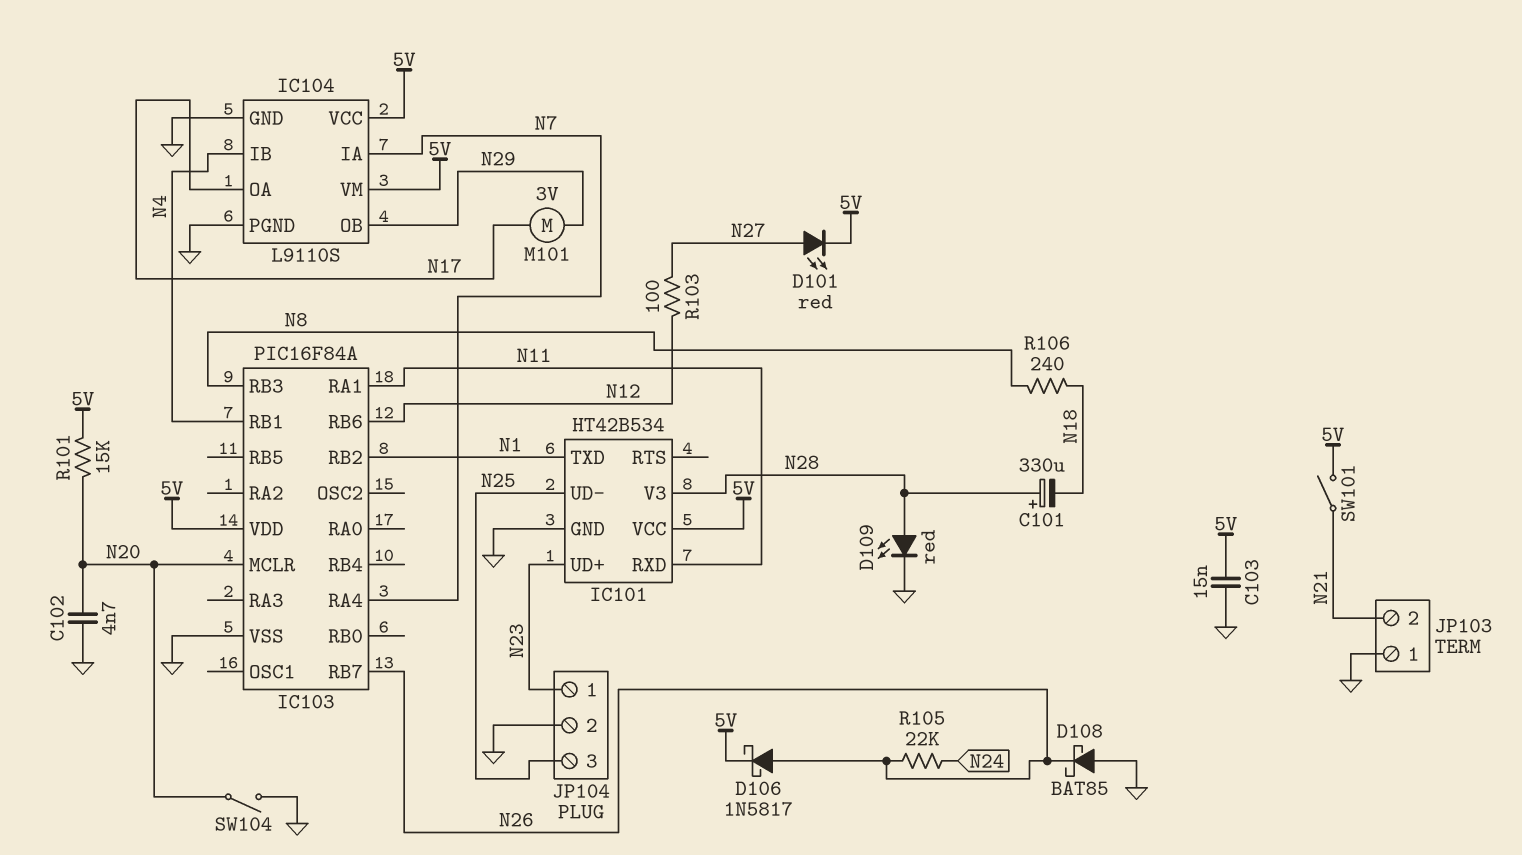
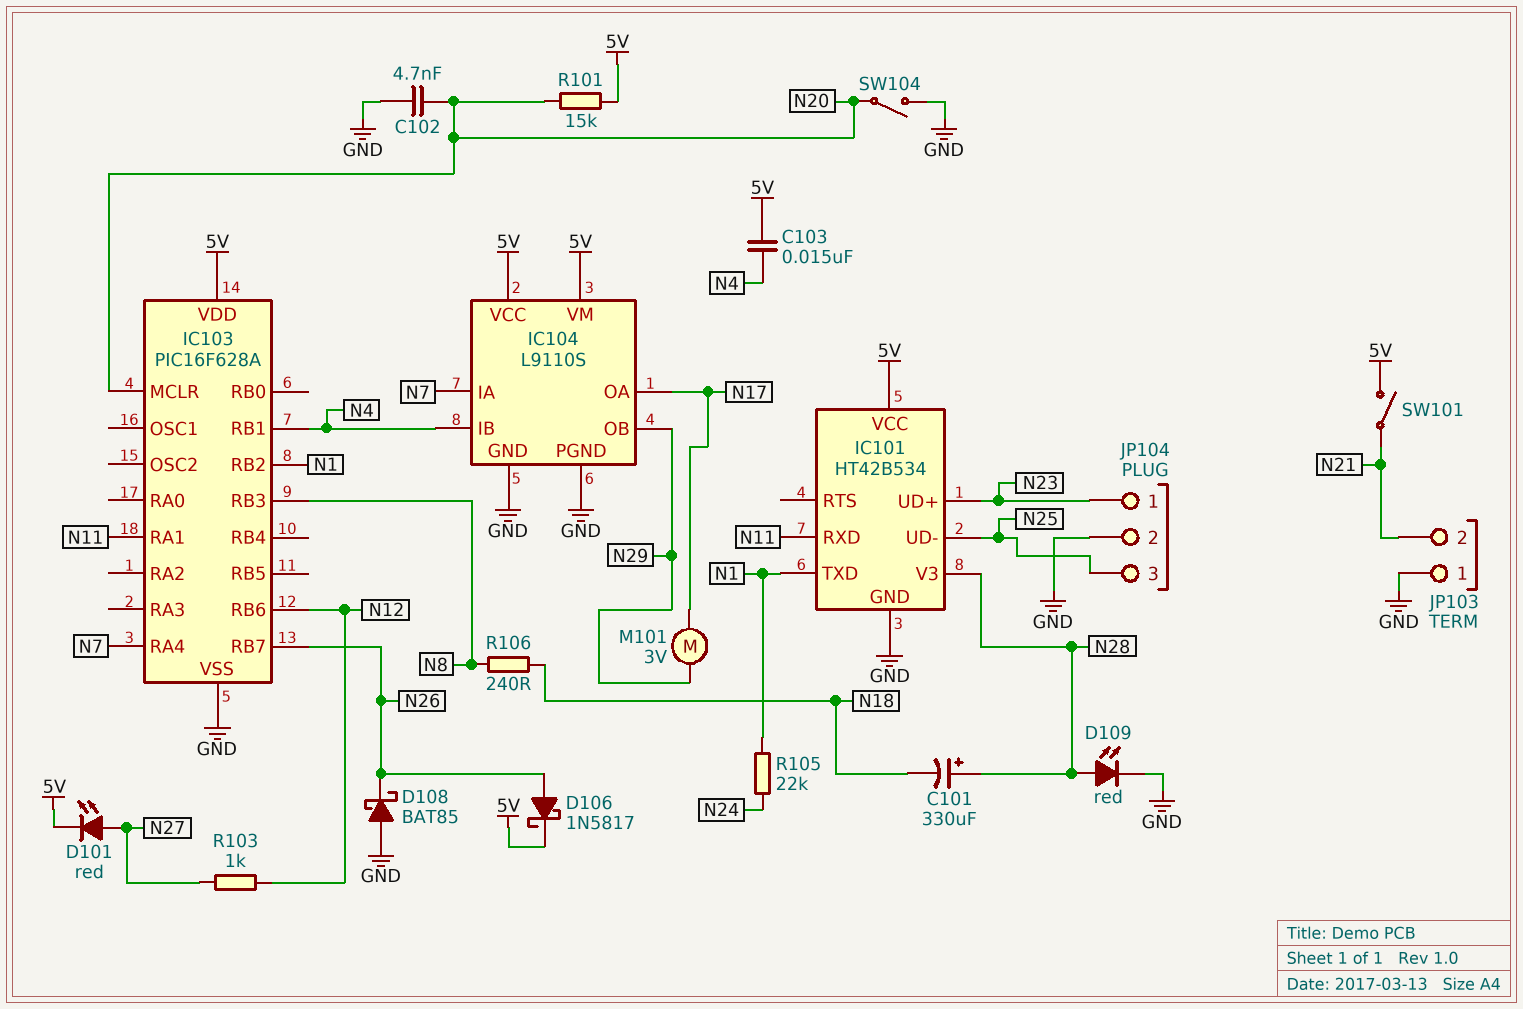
C103: 15nF (5V, GND) -> 15nF (5V, N4)
IC103: PIC16F84A -> PIC16F628A
R103: 100 (N12, N27) -> 1k (N12, N27)
R105: 22k (N24, N26) -> 22k (N1, N24)

